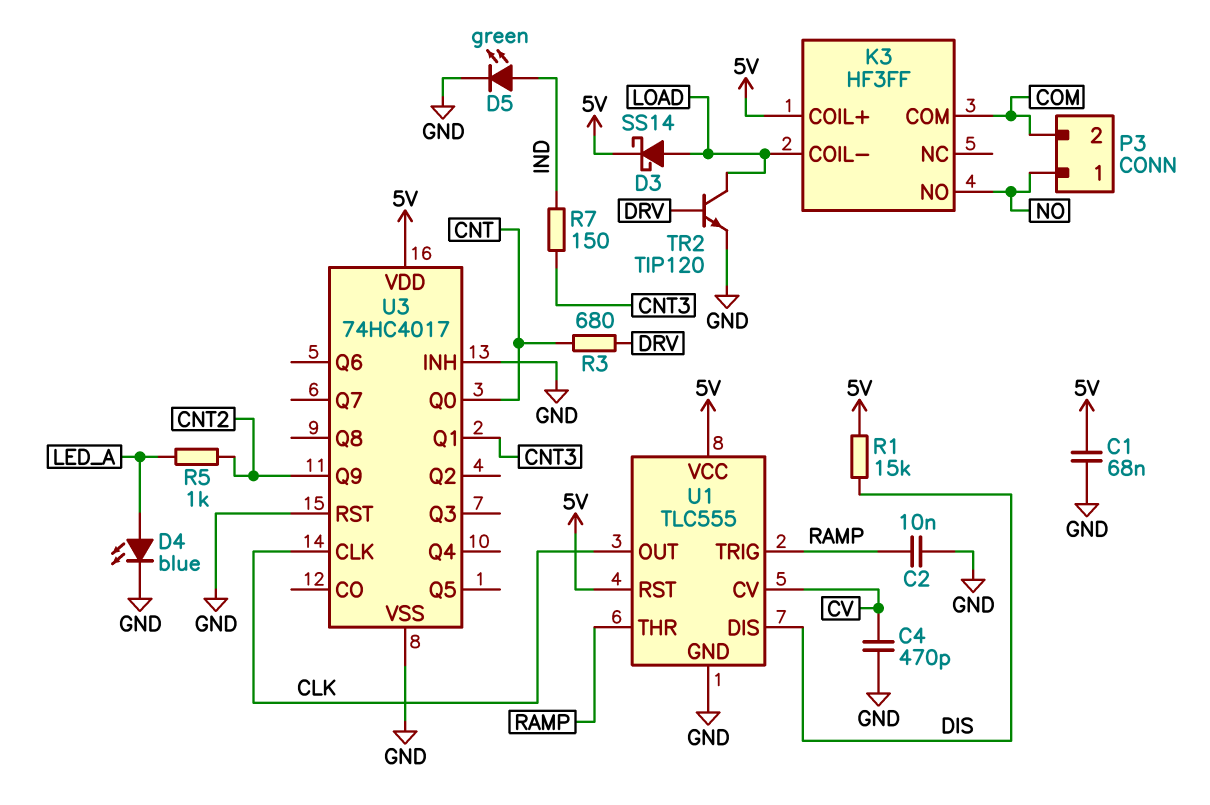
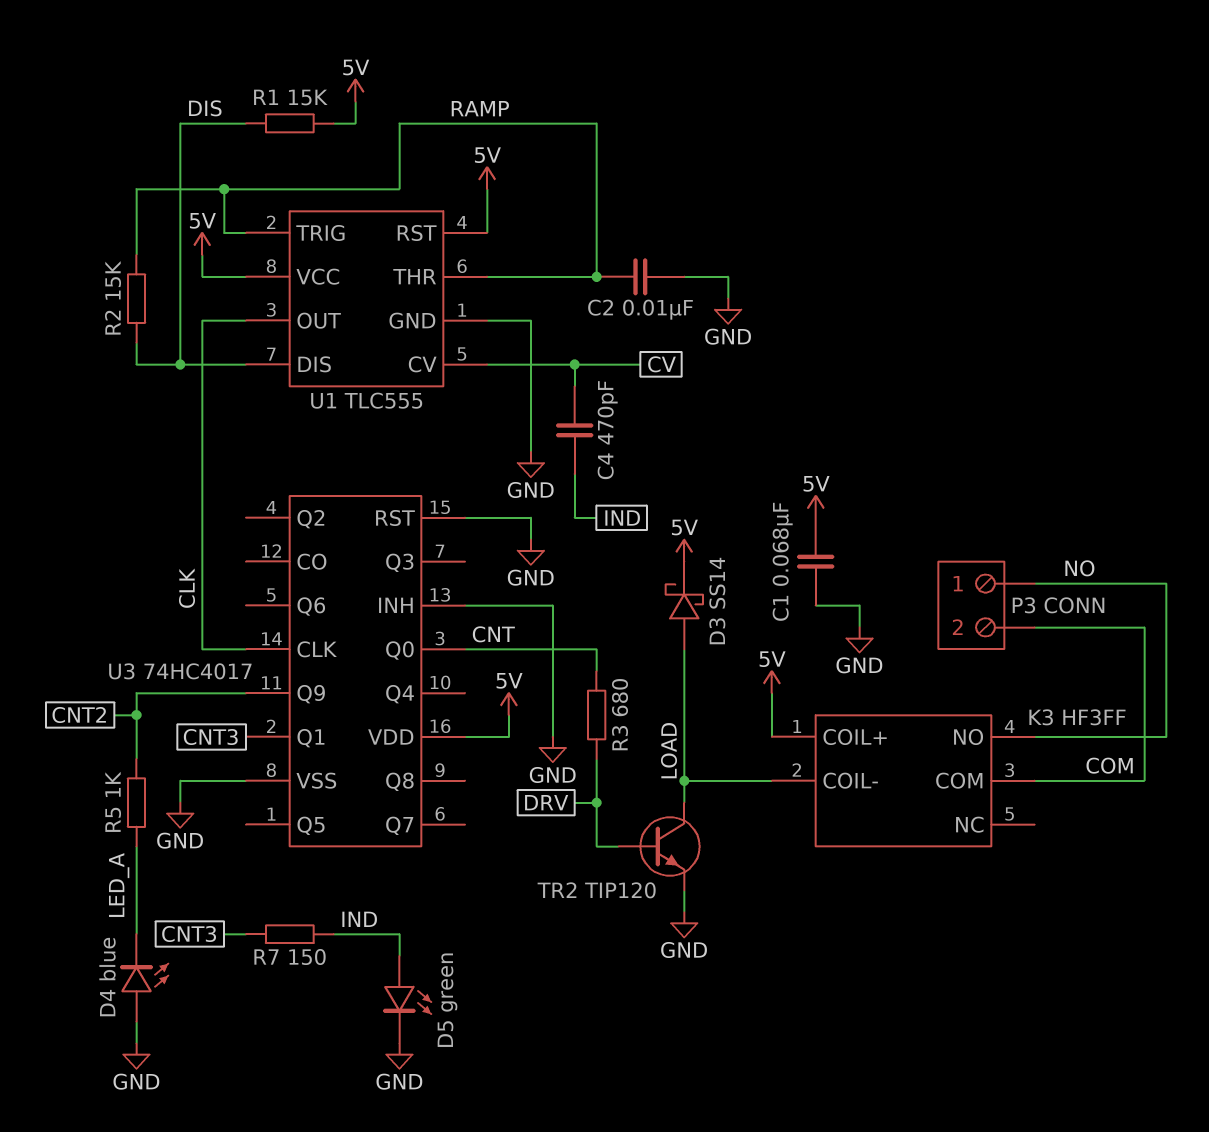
C4: 470pF (CV, GND) -> 470pF (CV, IND)
D4: LED blue (A LED_A, K GND) -> LED blue (A GND, K LED_A)
R2: none -> 15k (DIS, RAMP)

